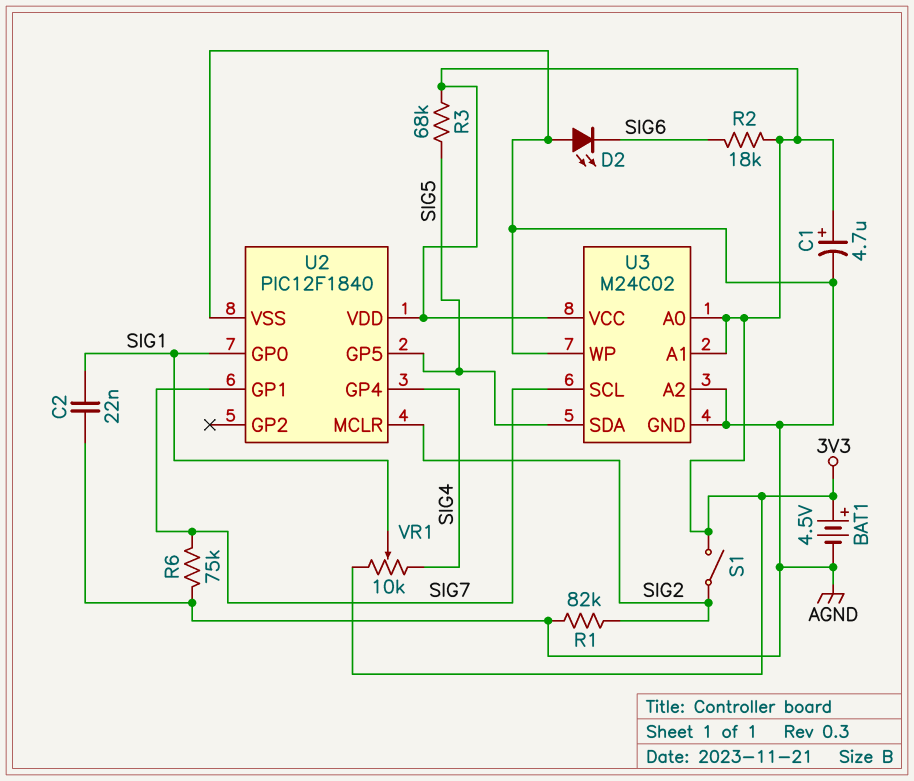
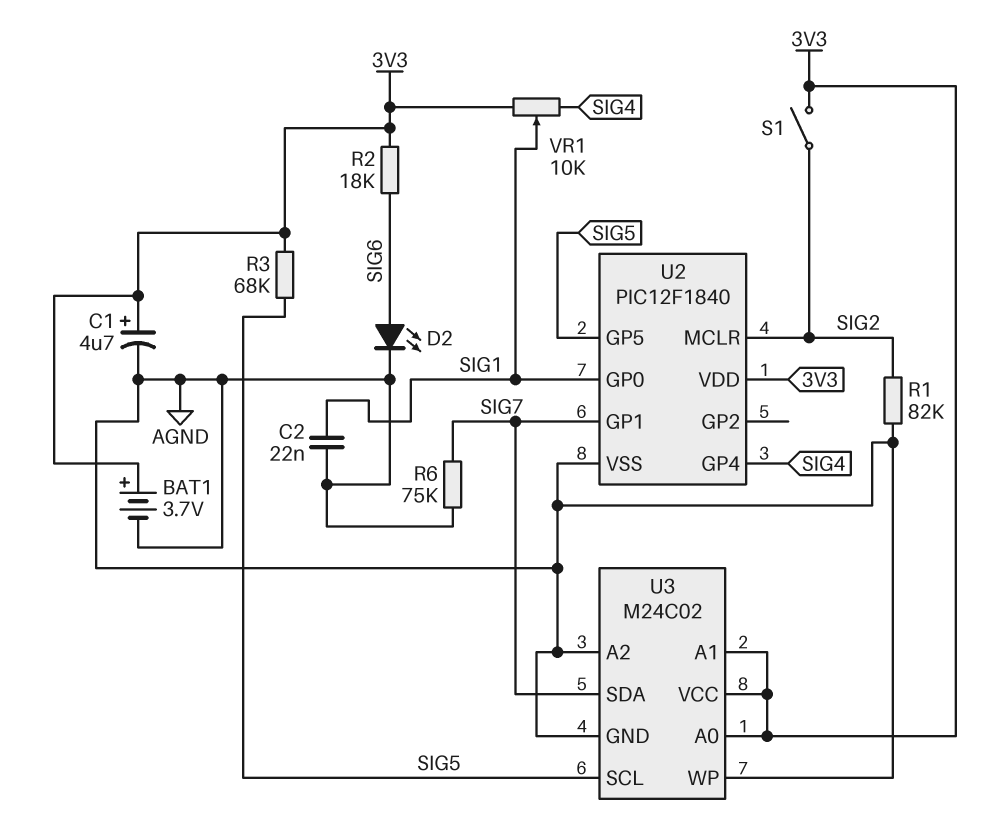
BAT1: 4.5V (plus 3V3, minus AGND) -> 3.7V (plus 3V3, minus AGND)
D2: LED (A AGND, K SIG6) -> LED (A SIG6, K AGND)
U3 pin SCL: SIG7 -> SIG5
U3 pin SDA: SIG5 -> SIG7

